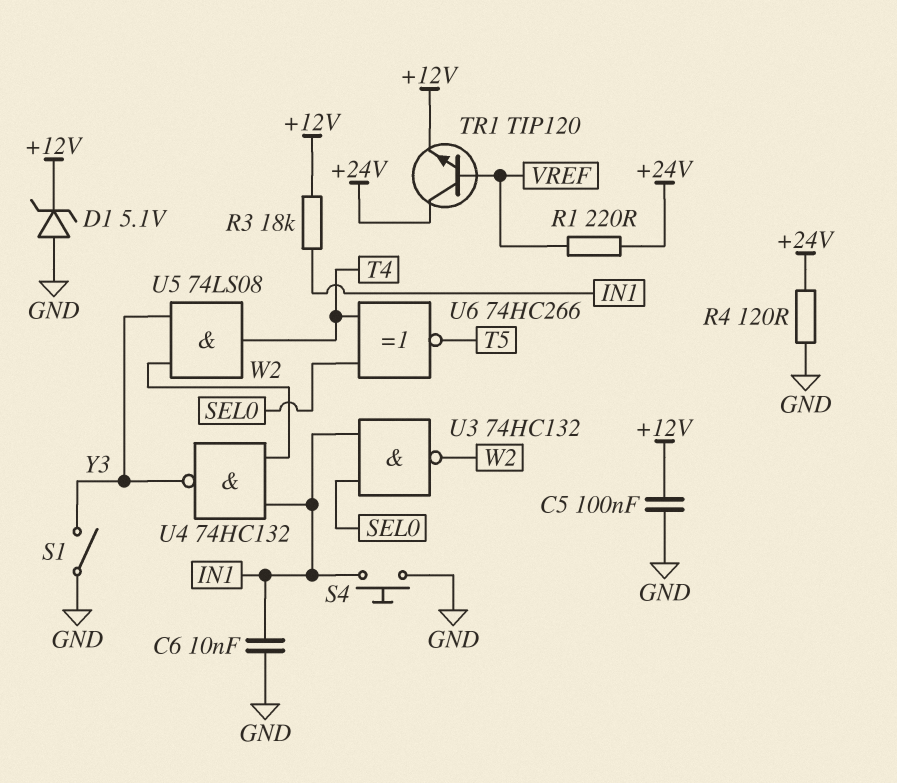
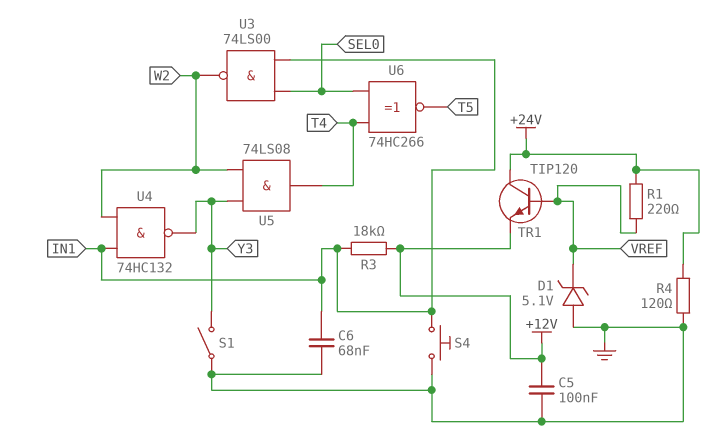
C6: 10nF (GND, IN1) -> 68nF (GND, IN1)
D1: zener 5.1V (A GND, K +12V) -> zener 5.1V (A GND, K VREF)
U3: NAND 74HC132 (in IN1, in SEL0, out W2) -> NAND 74LS00 (in IN1, in SEL0, out W2)

